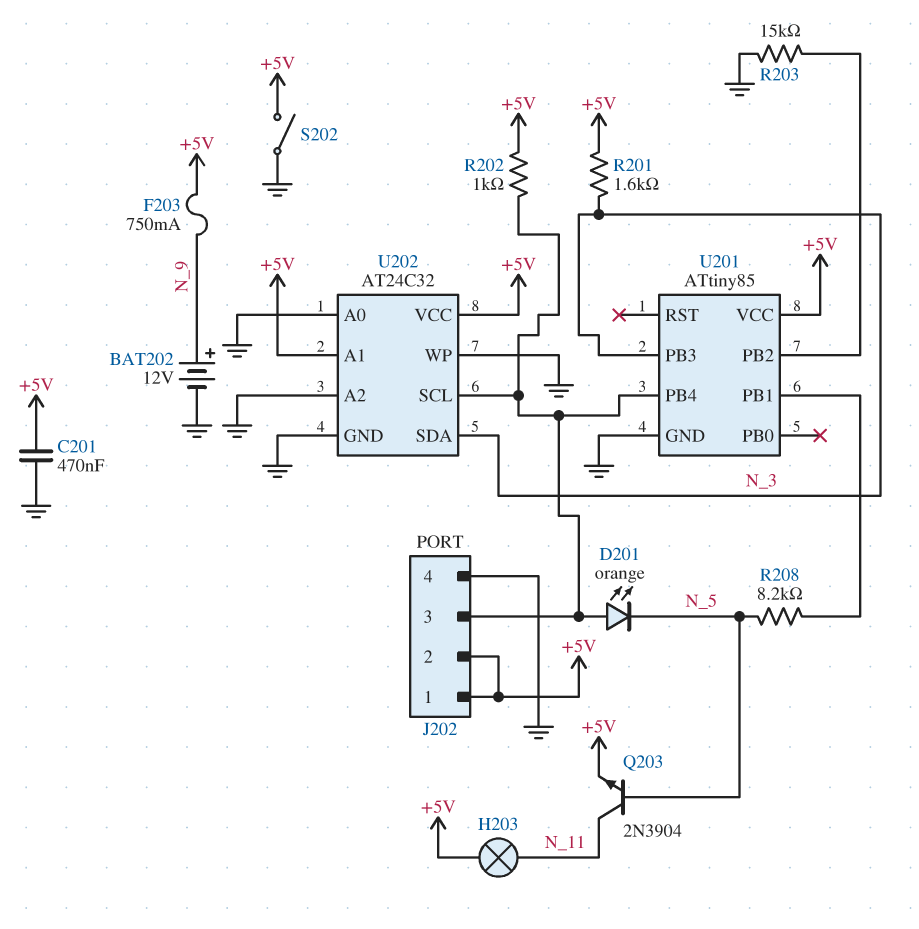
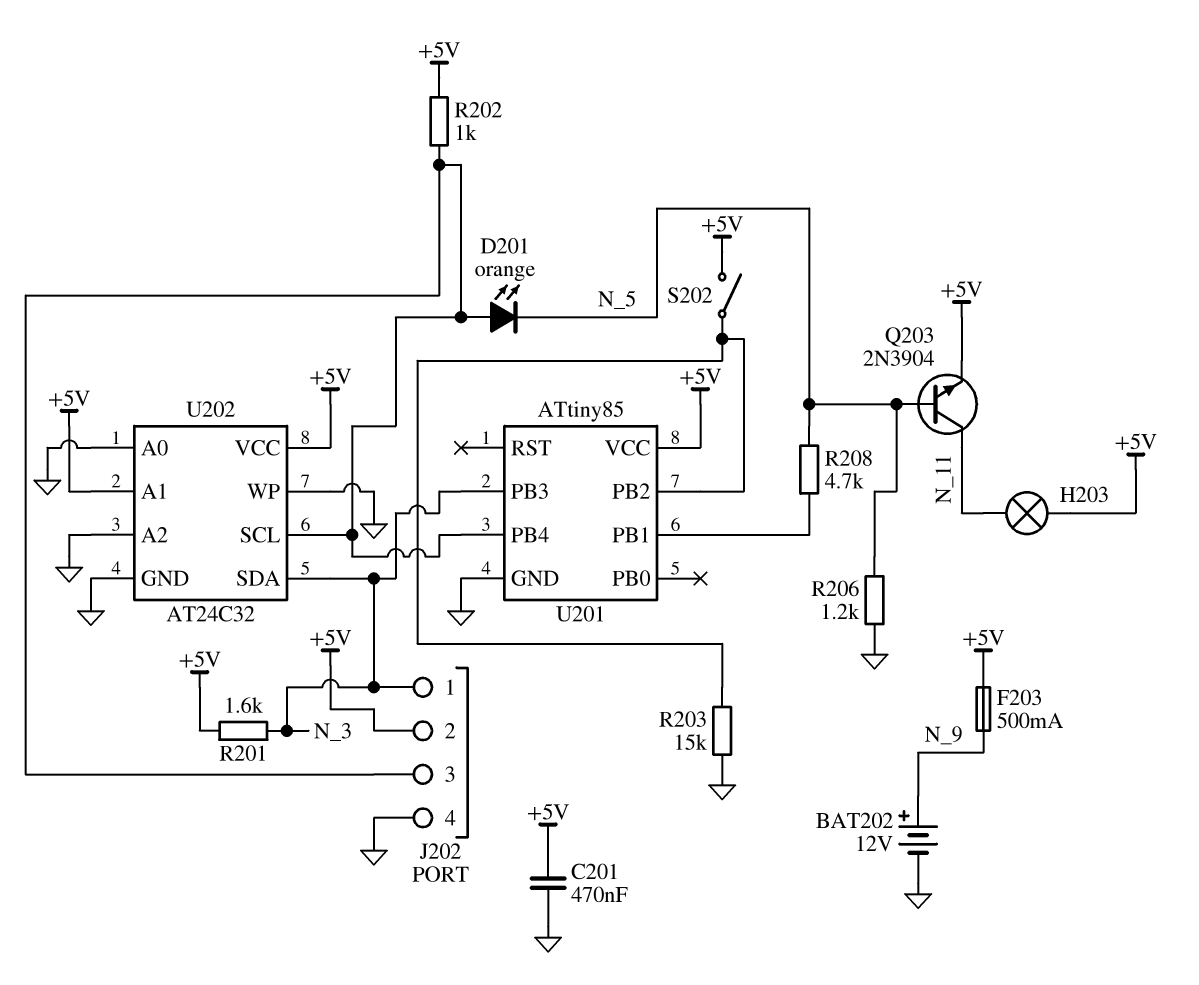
F203: 750mA (+5V, N_9) -> 500mA (+5V, N_9)
J202 pin 1: +5V -> N_3
R206: none -> 1.2k (GND, N_5)
R208: 8.2k (N_5, U201/PB1) -> 4.7k (N_5, U201/PB1)
S202: switch (+5V, GND) -> switch (+5V, U201/PB2)

